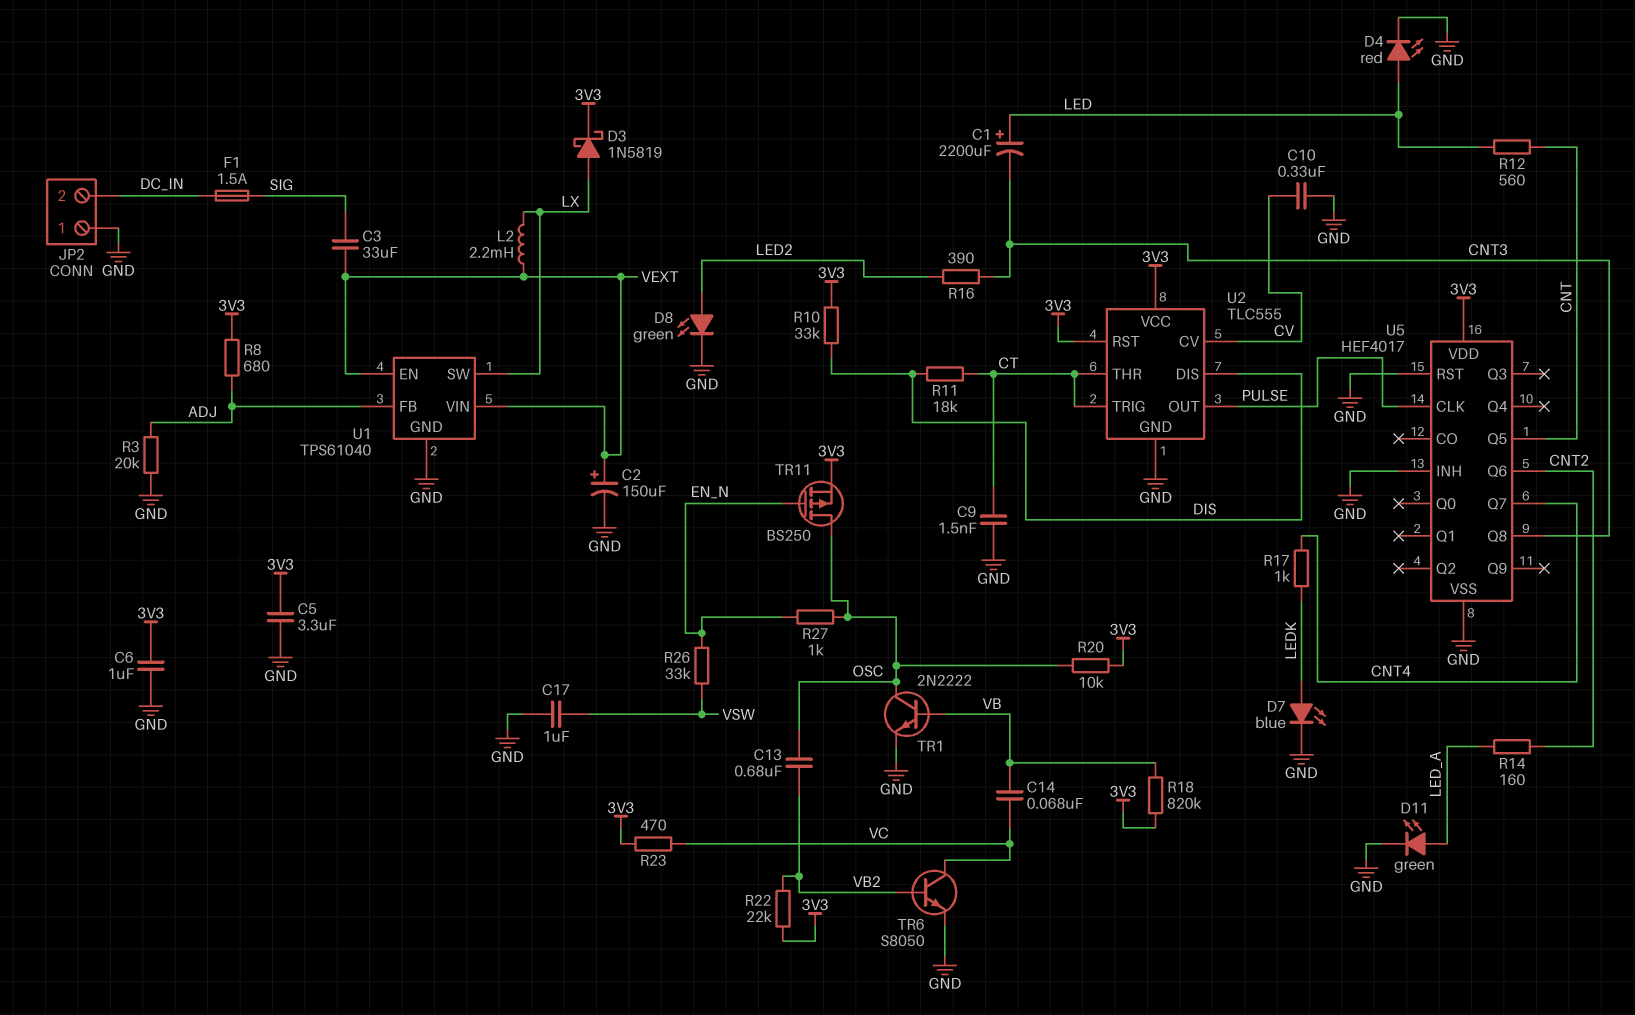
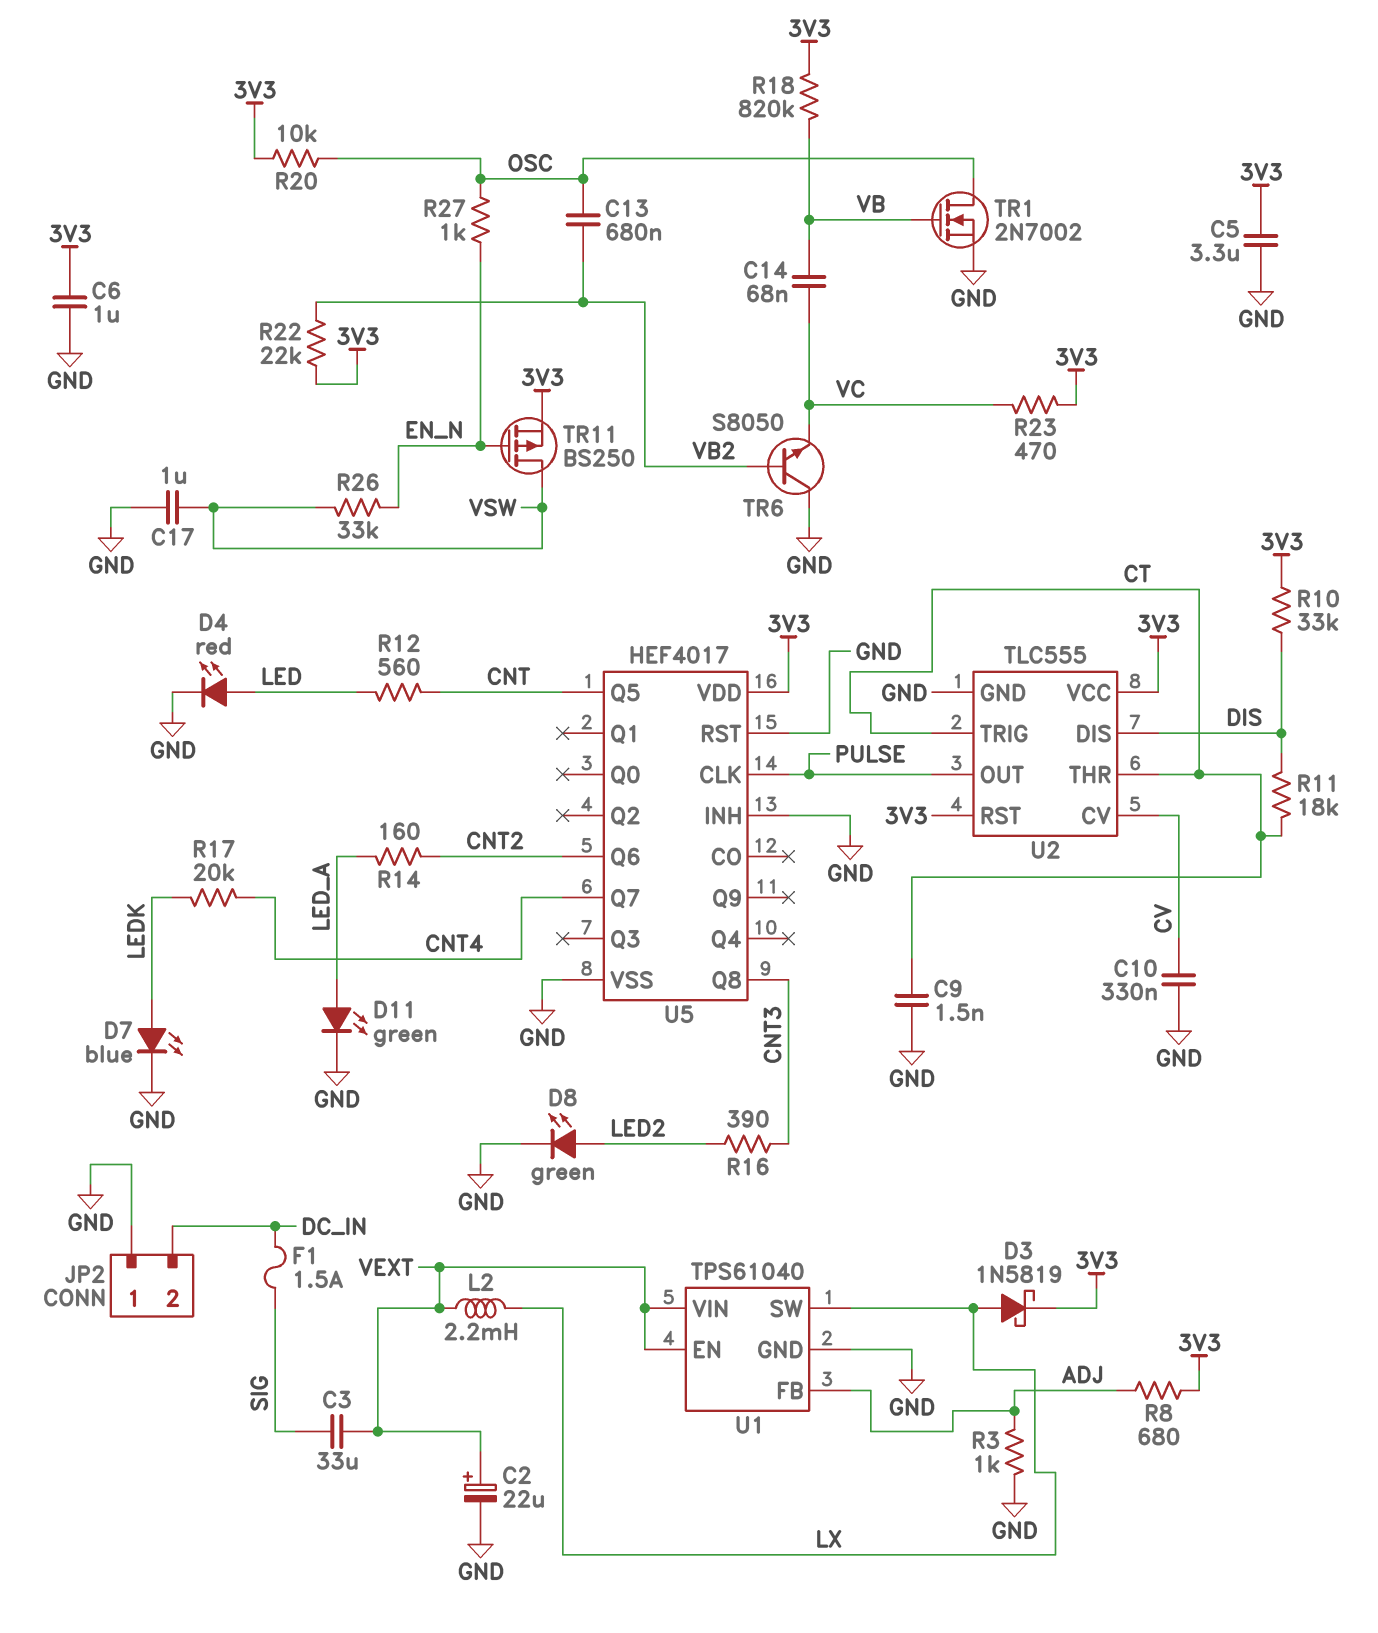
C1: 2200uF (plus LED, minus CNT3) -> none
C2: 150uF (plus VEXT, minus GND) -> 22uF (plus VEXT, minus GND)
R3: 20k (ADJ, GND) -> 1k (ADJ, GND)
R17: 1k (CNT4, LEDK) -> 20k (CNT4, LEDK)
TR1: NPN 2N2222 (B VB, C OSC, E GND) -> NMOS 2N7002 (G VB, D OSC, S GND)
TR6: NPN S8050 (B VB2, C VC, E GND) -> NPN S8050 (B VB2, C GND, E VC)
TR11: PMOS BS250 (G EN_N, D OSC, S 3V3) -> PMOS BS250 (G EN_N, D VSW, S 3V3)

